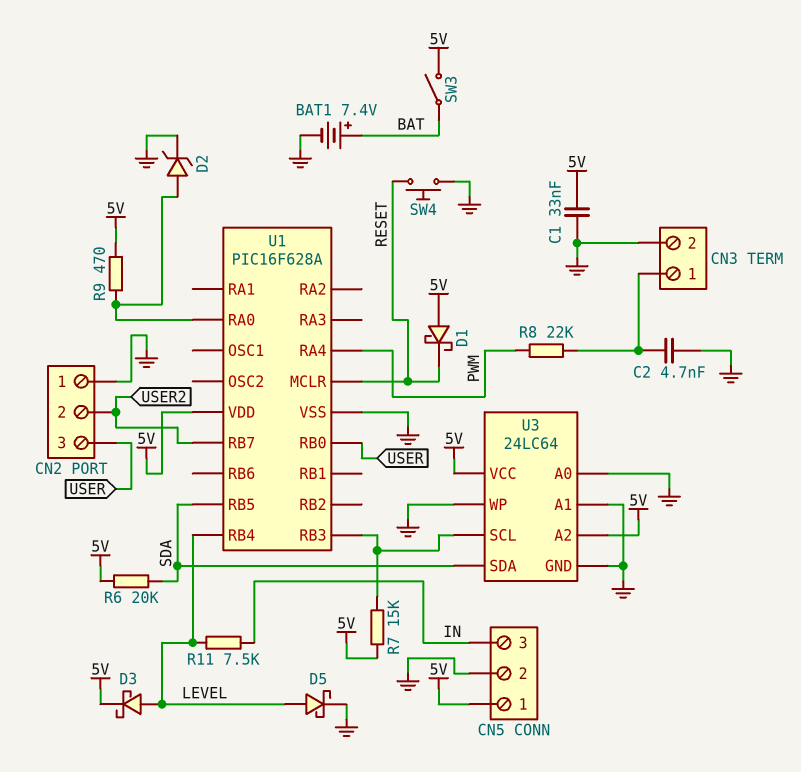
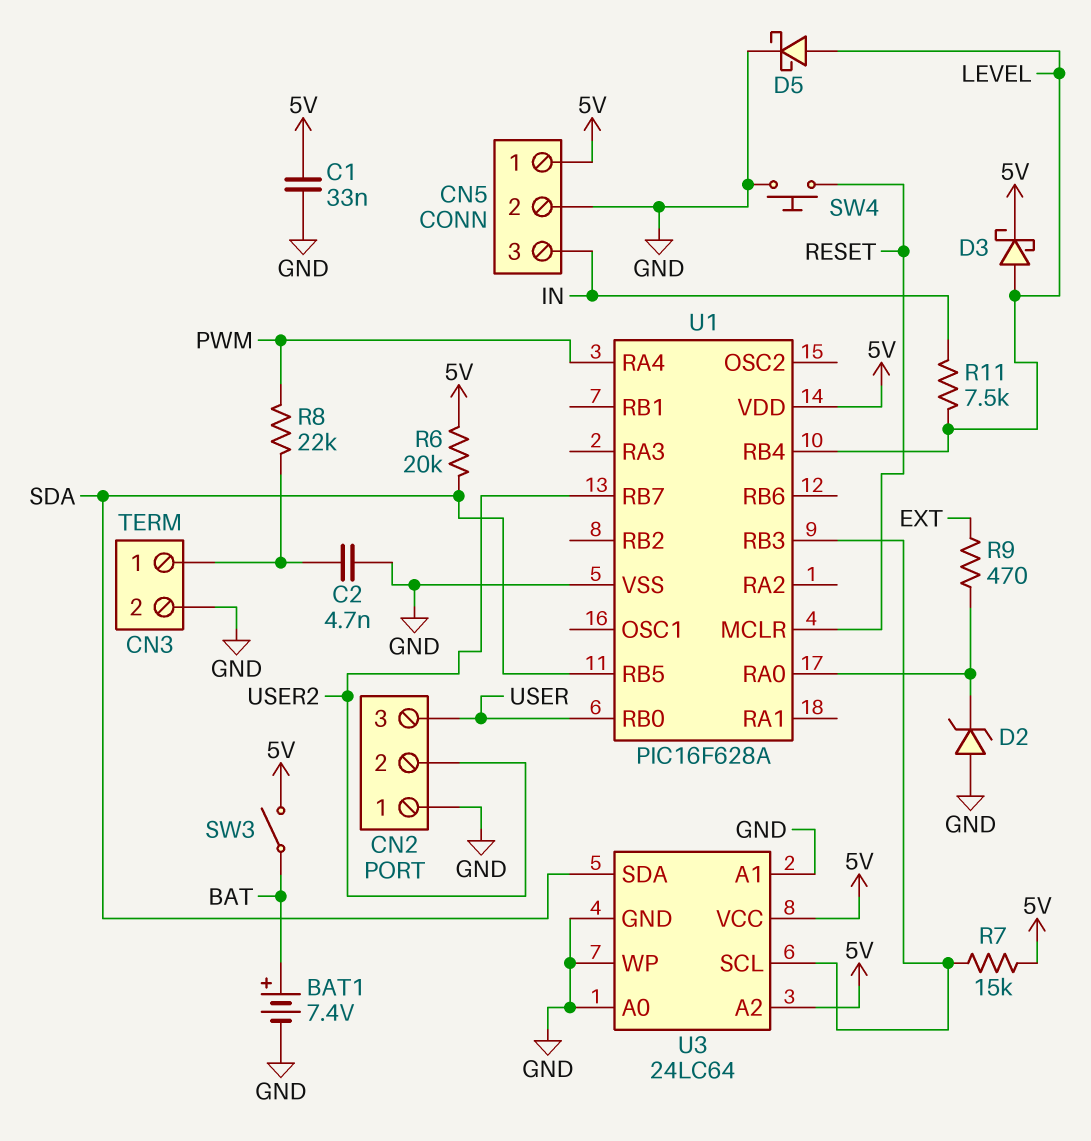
D1: schottky (A 5V, K RESET) -> none
D2: zener (A U1/RA0, K GND) -> zener (A GND, K U1/RA0)
R9: 470 (5V, U1/RA0) -> 470 (EXT, U1/RA0)

